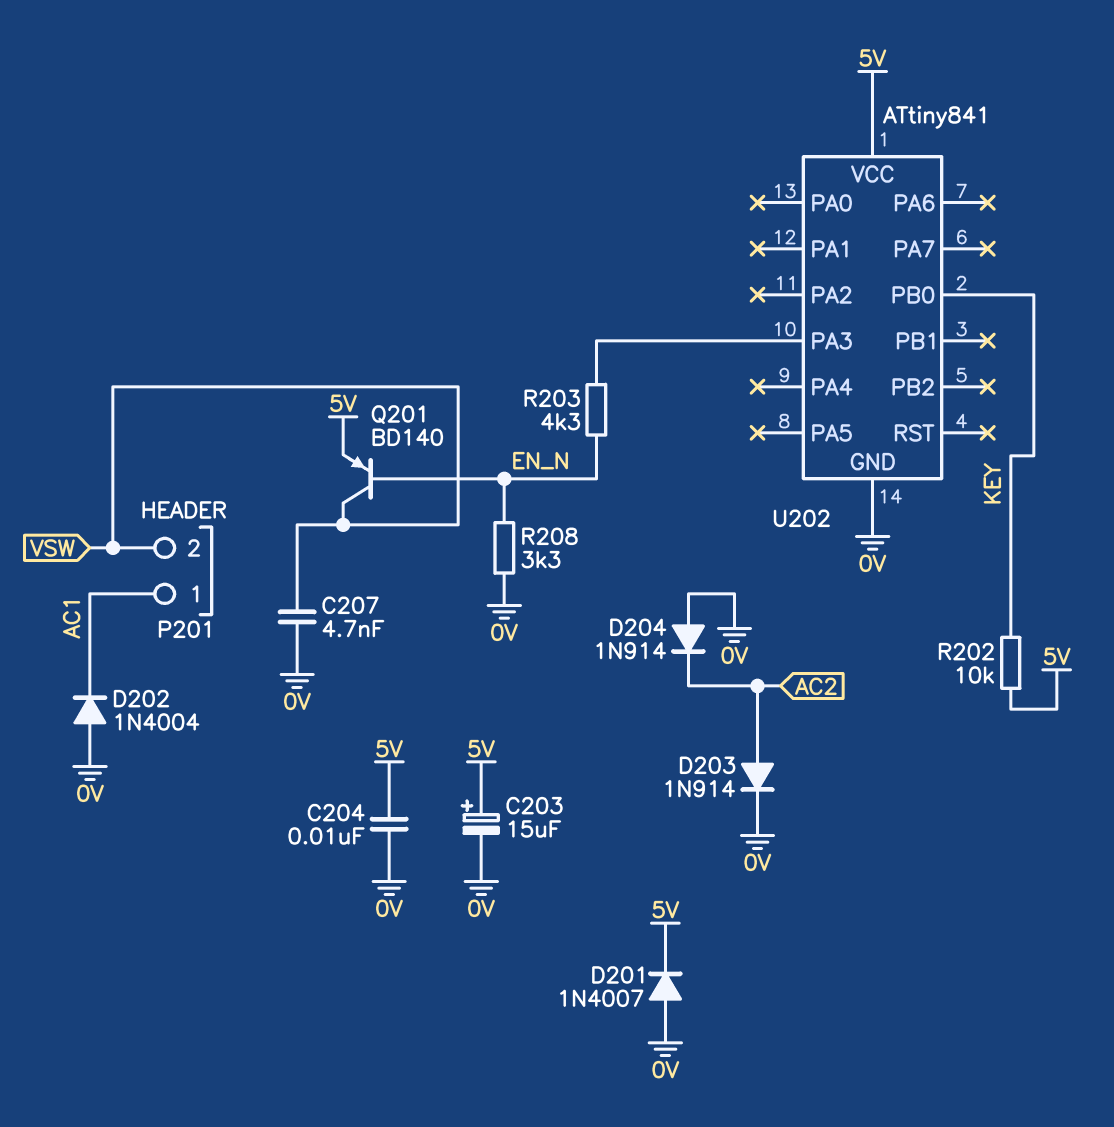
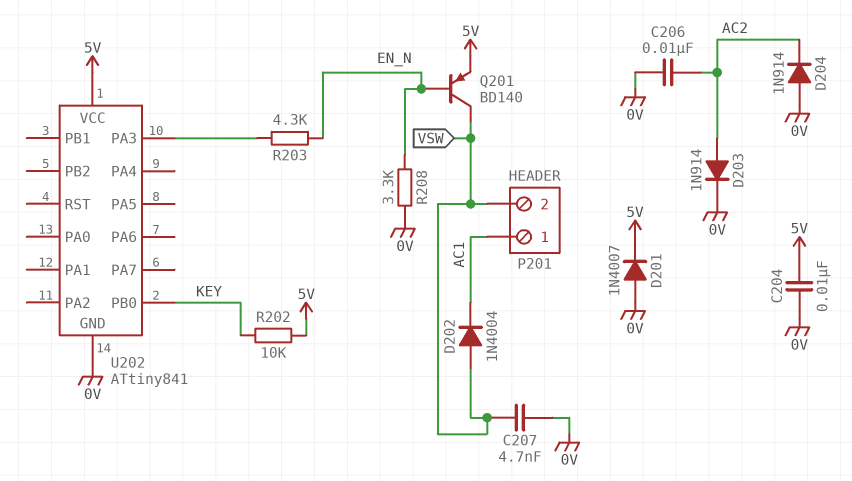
C203: 15uF (plus 5V, minus 0V) -> none
C206: none -> 10nF (0V, AC2)
D202: diode 1N4004 (A 0V, K AC1) -> diode 1N4004 (A VSW, K AC1)

